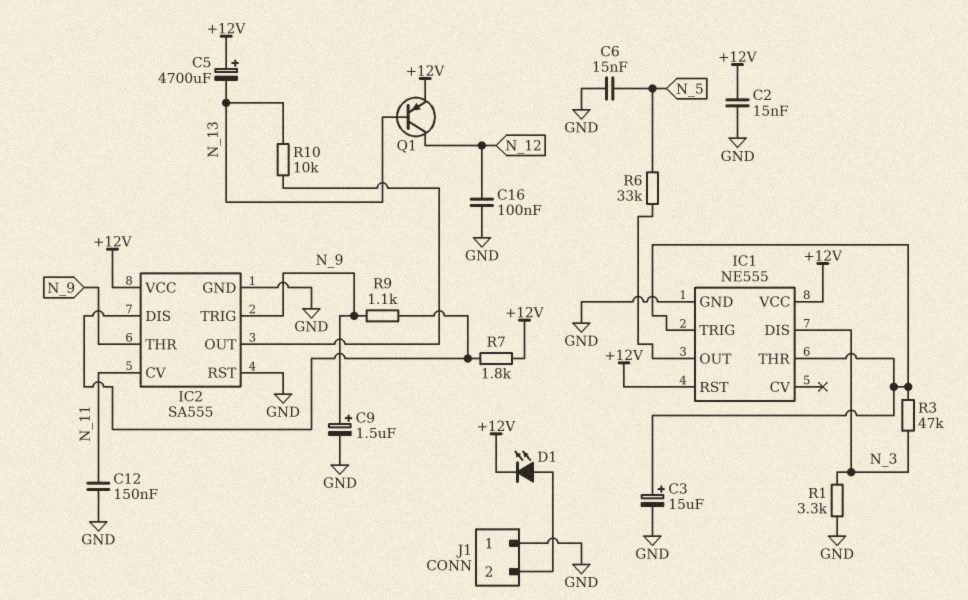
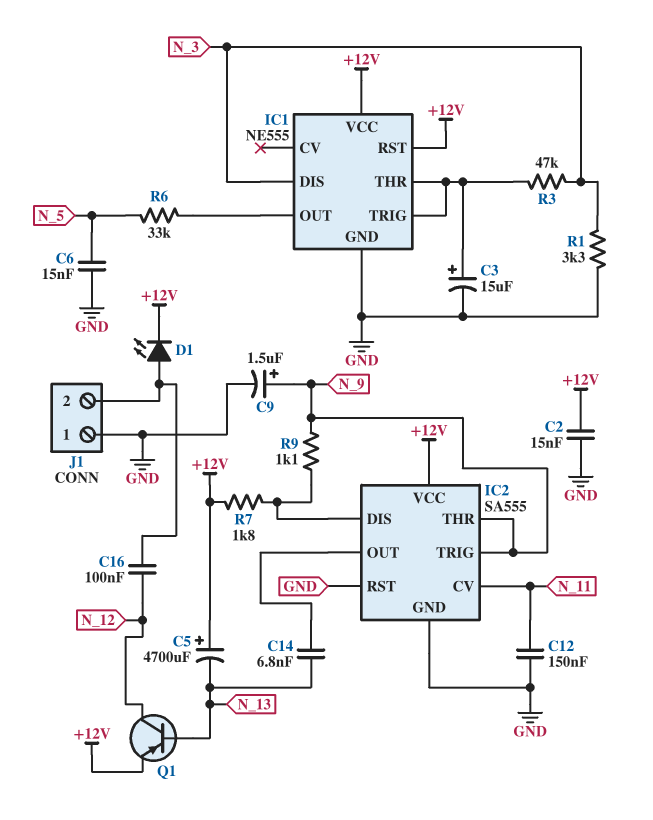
C14: none -> 6.8nF (IC2/OUT, N_13)
C16: 100nF (GND, N_12) -> 100nF (J1/2, N_12)
R10: 10k (IC2/OUT, N_13) -> none

